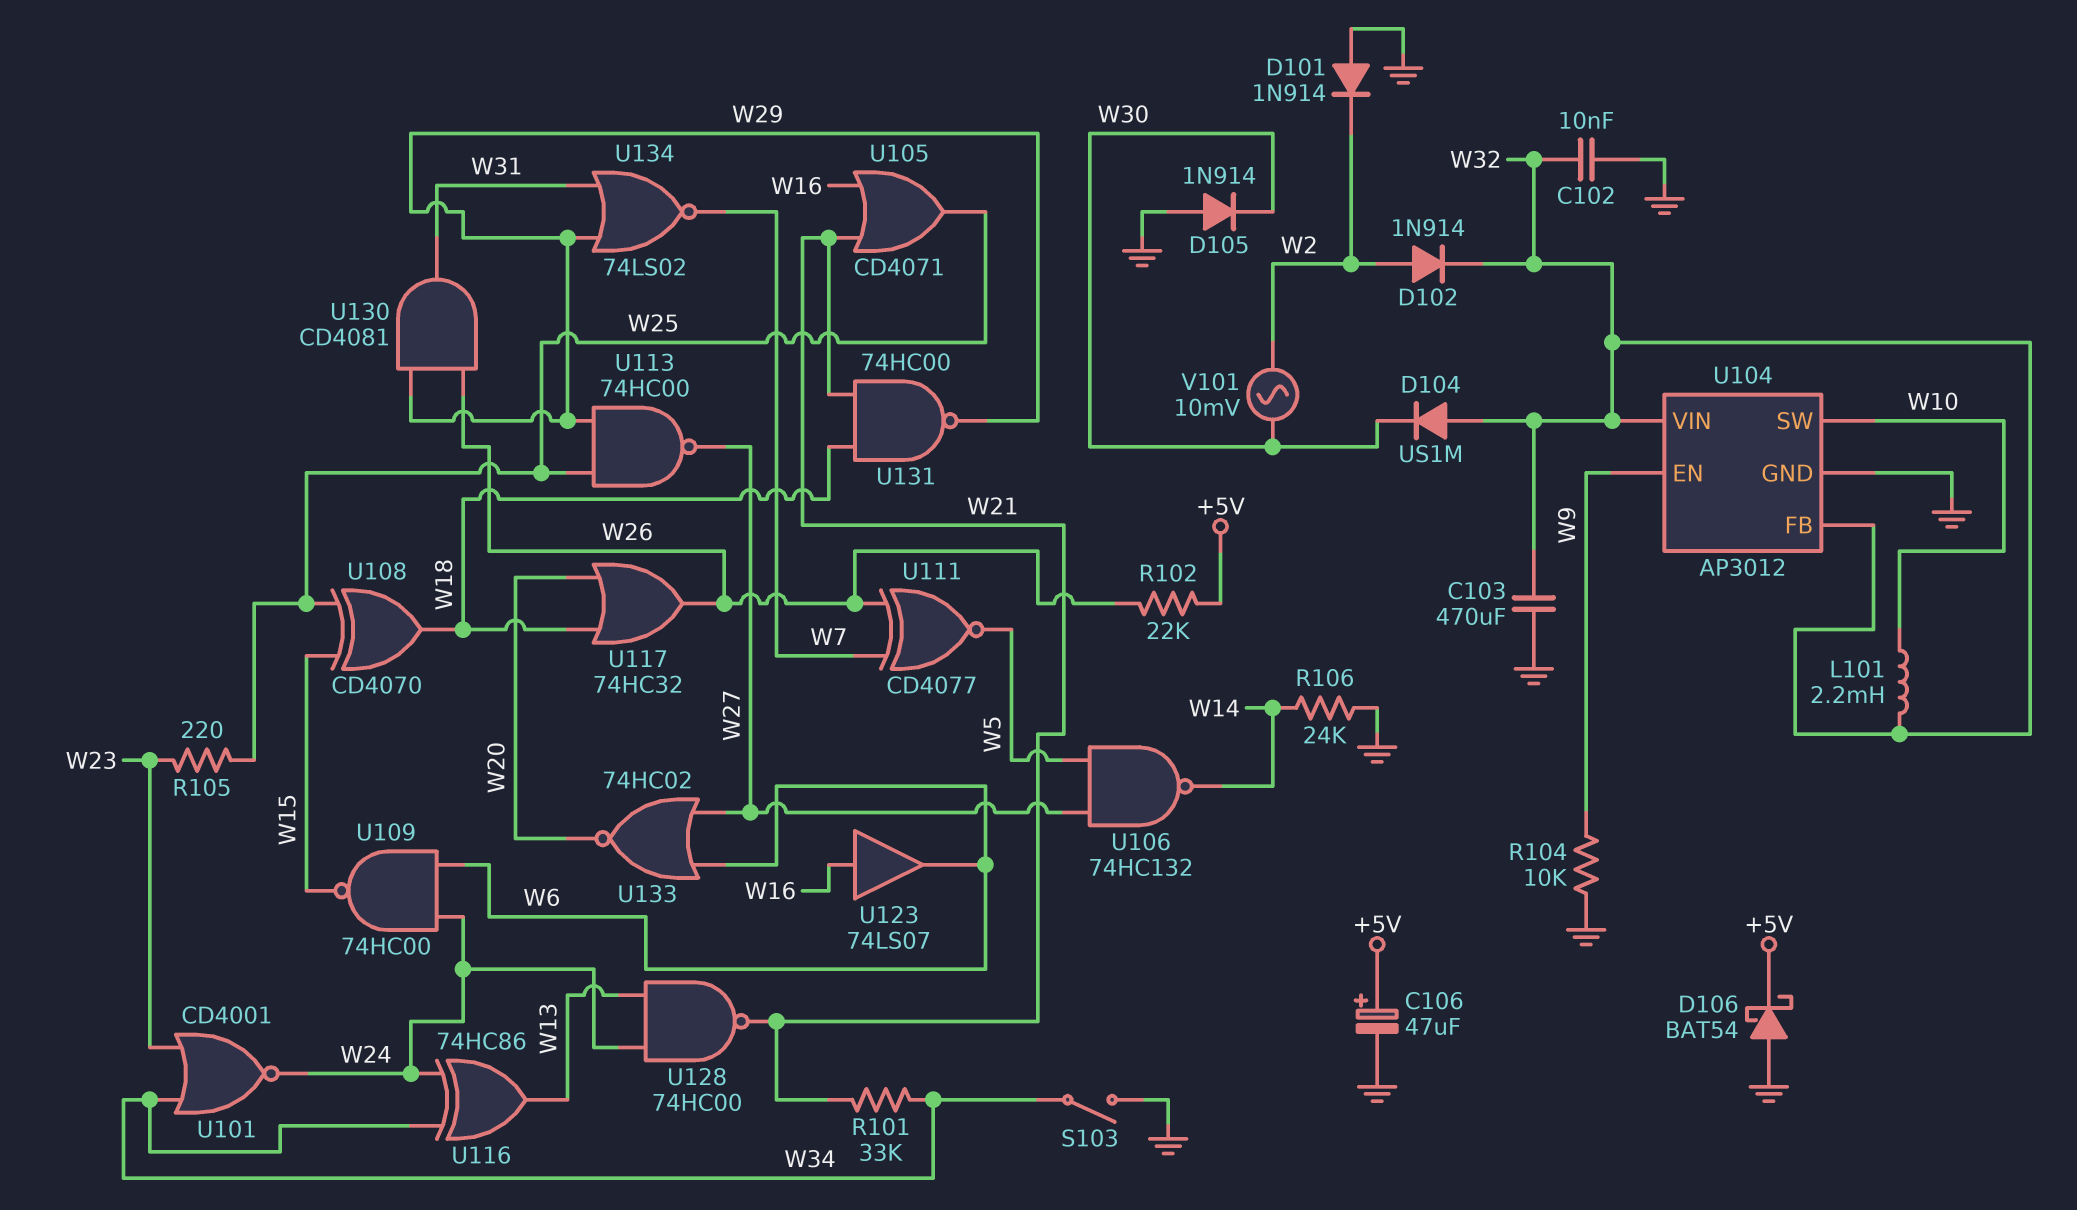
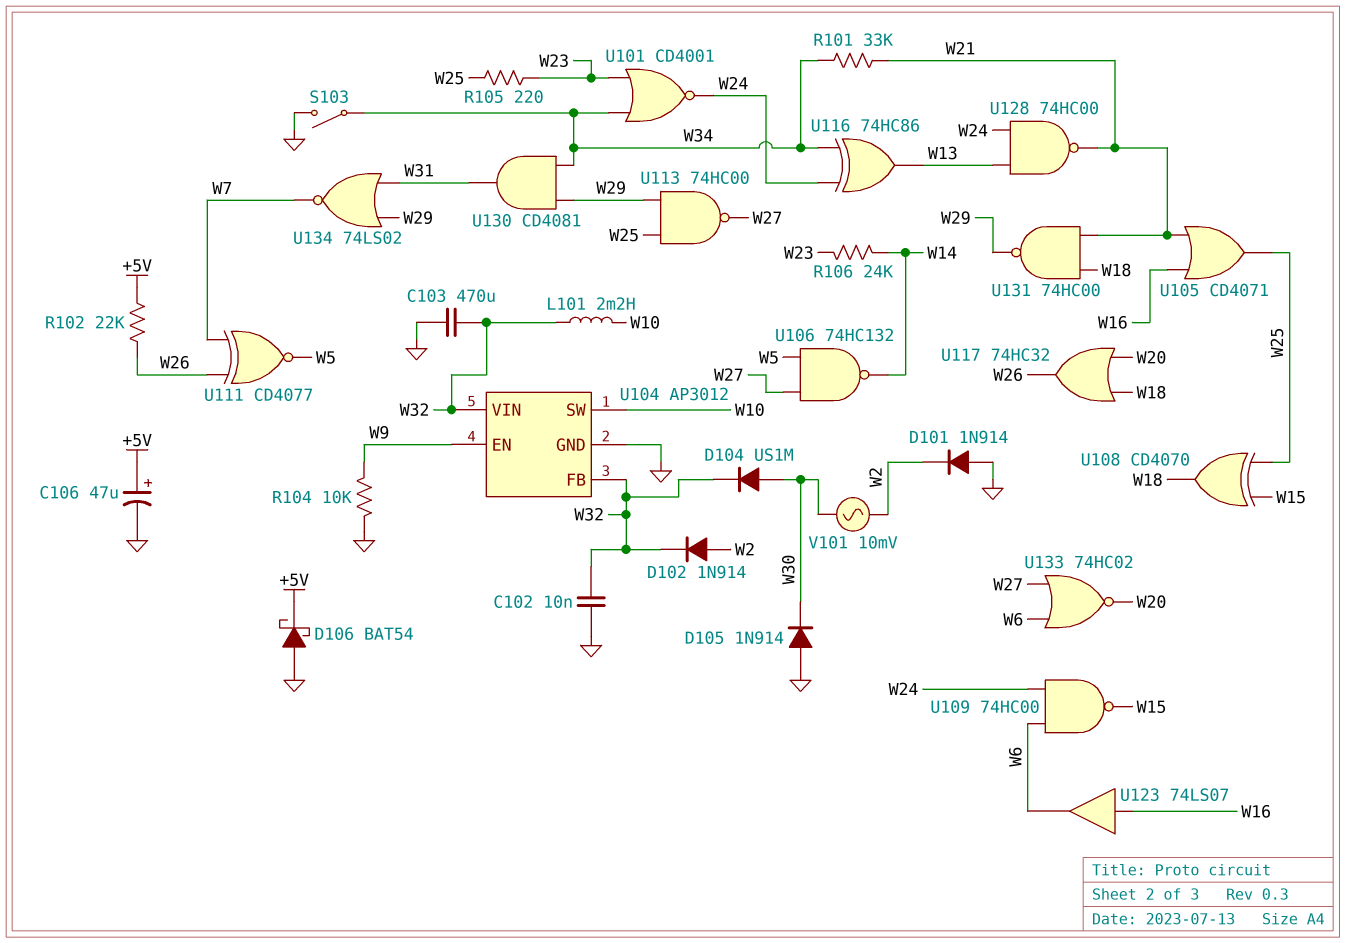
D104: diode US1M (A W32, K W30) -> diode US1M (A W30, K W32)
R106: 24k (GND, W14) -> 24k (W14, W23)
U130: AND CD4081 (in W26, in W29, out W31) -> AND CD4081 (in W29, in W34, out W31)

